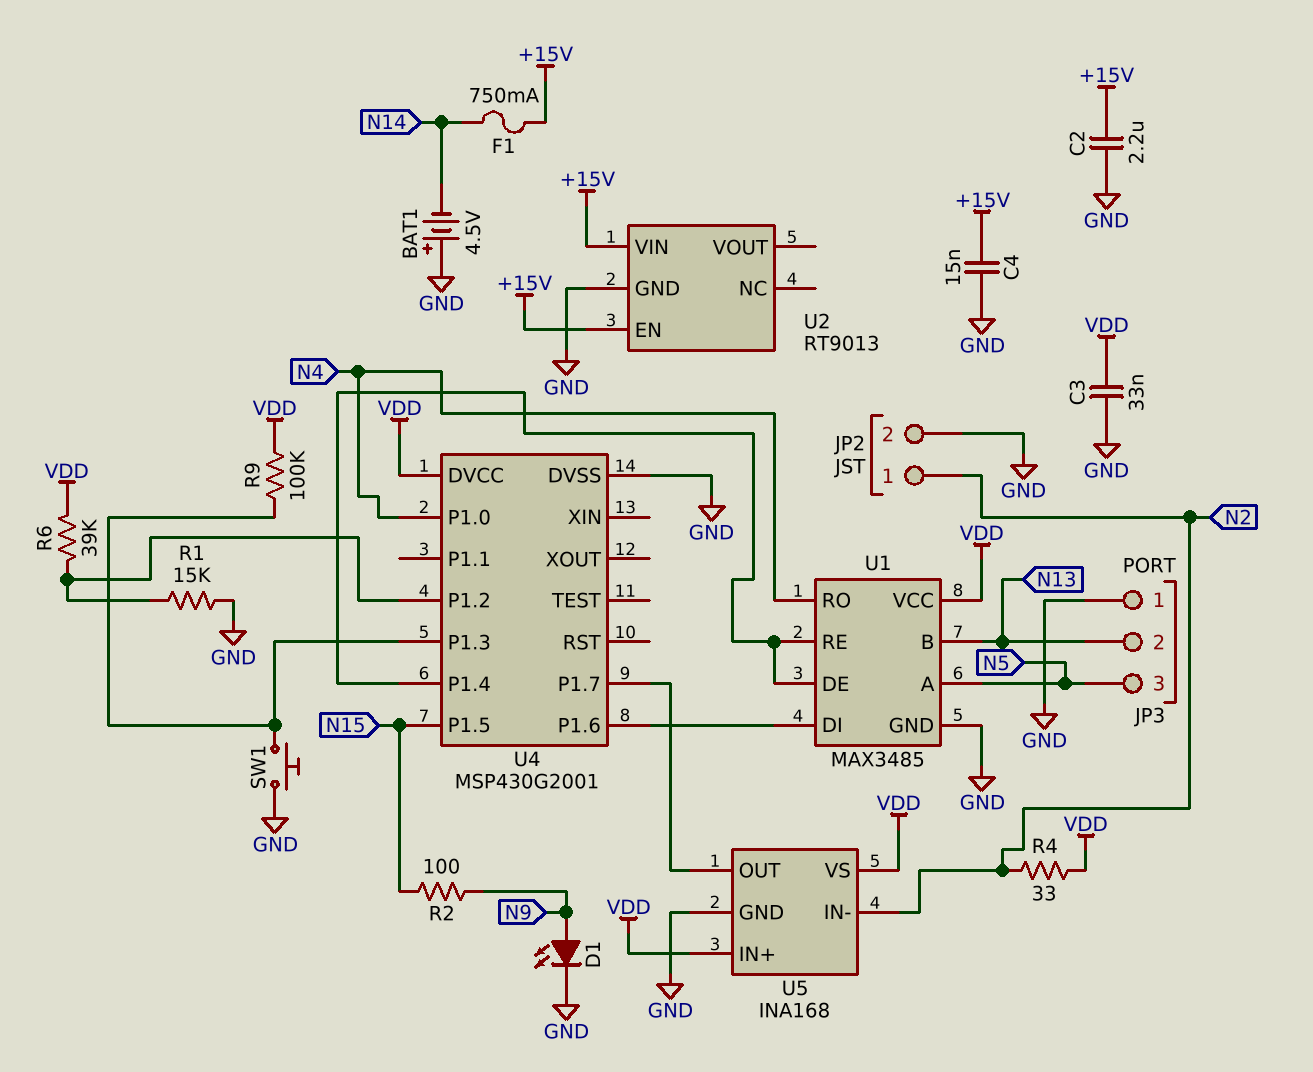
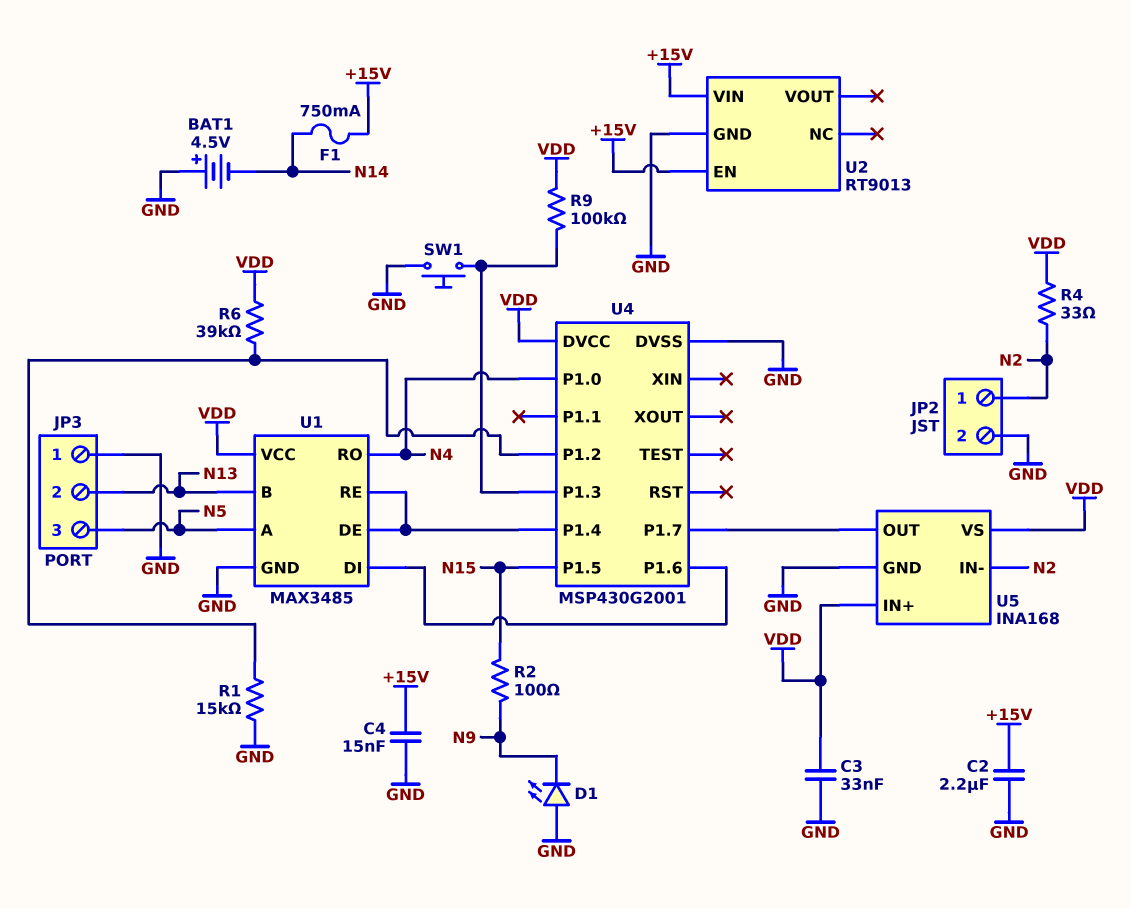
D1: LED (A N9, K GND) -> LED (A GND, K N9)

